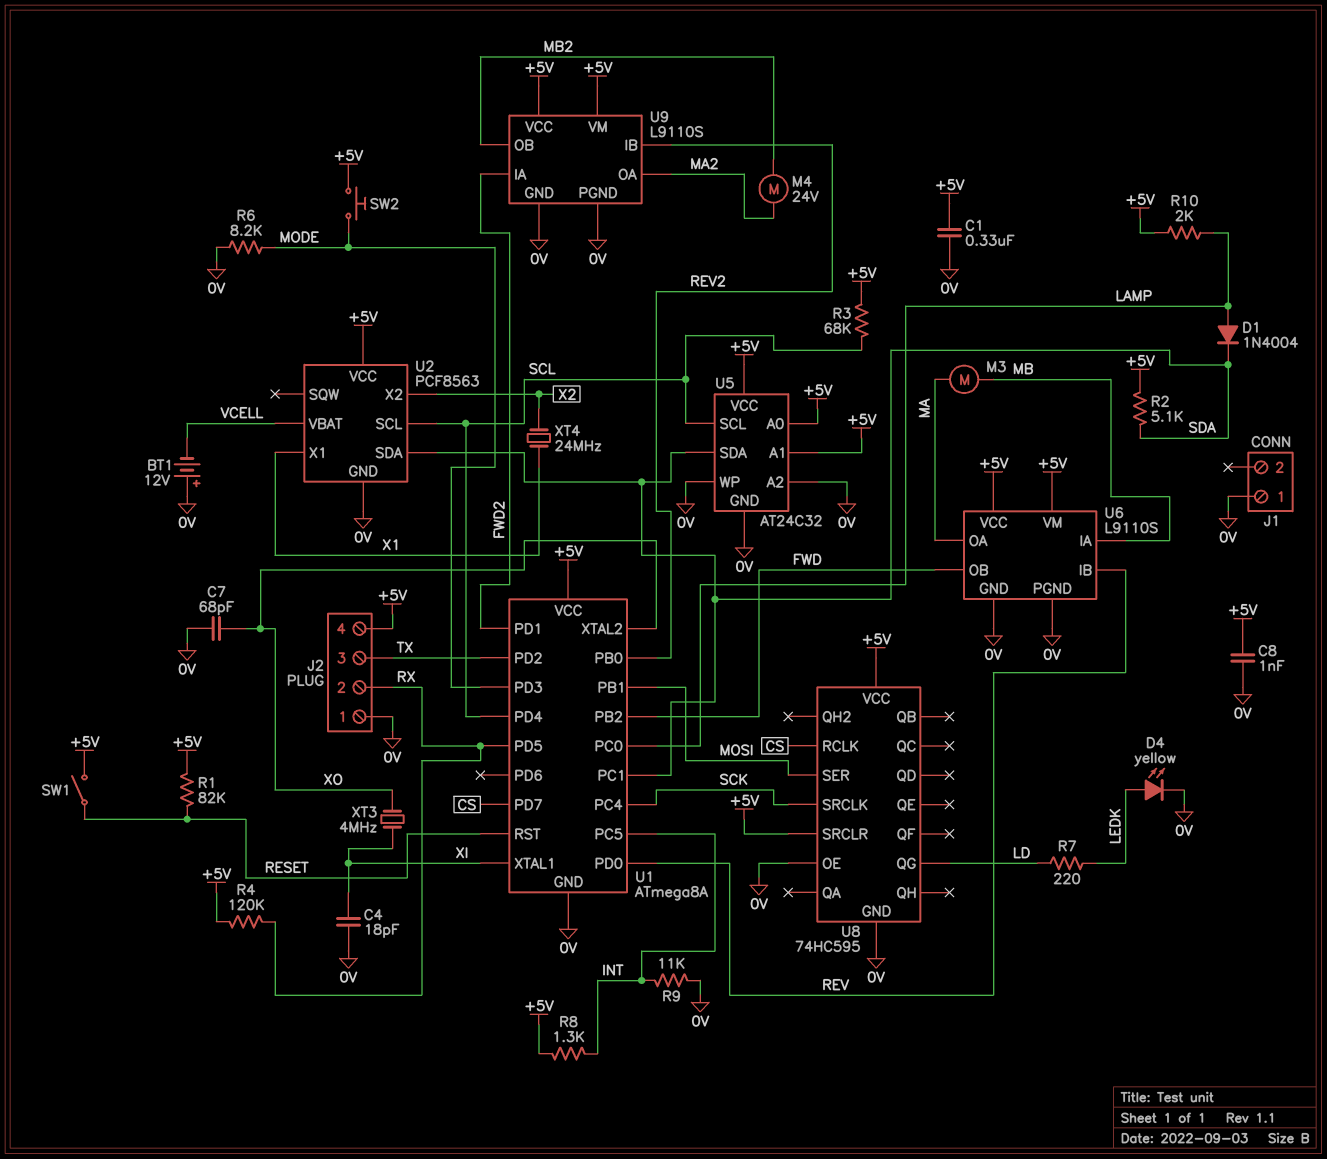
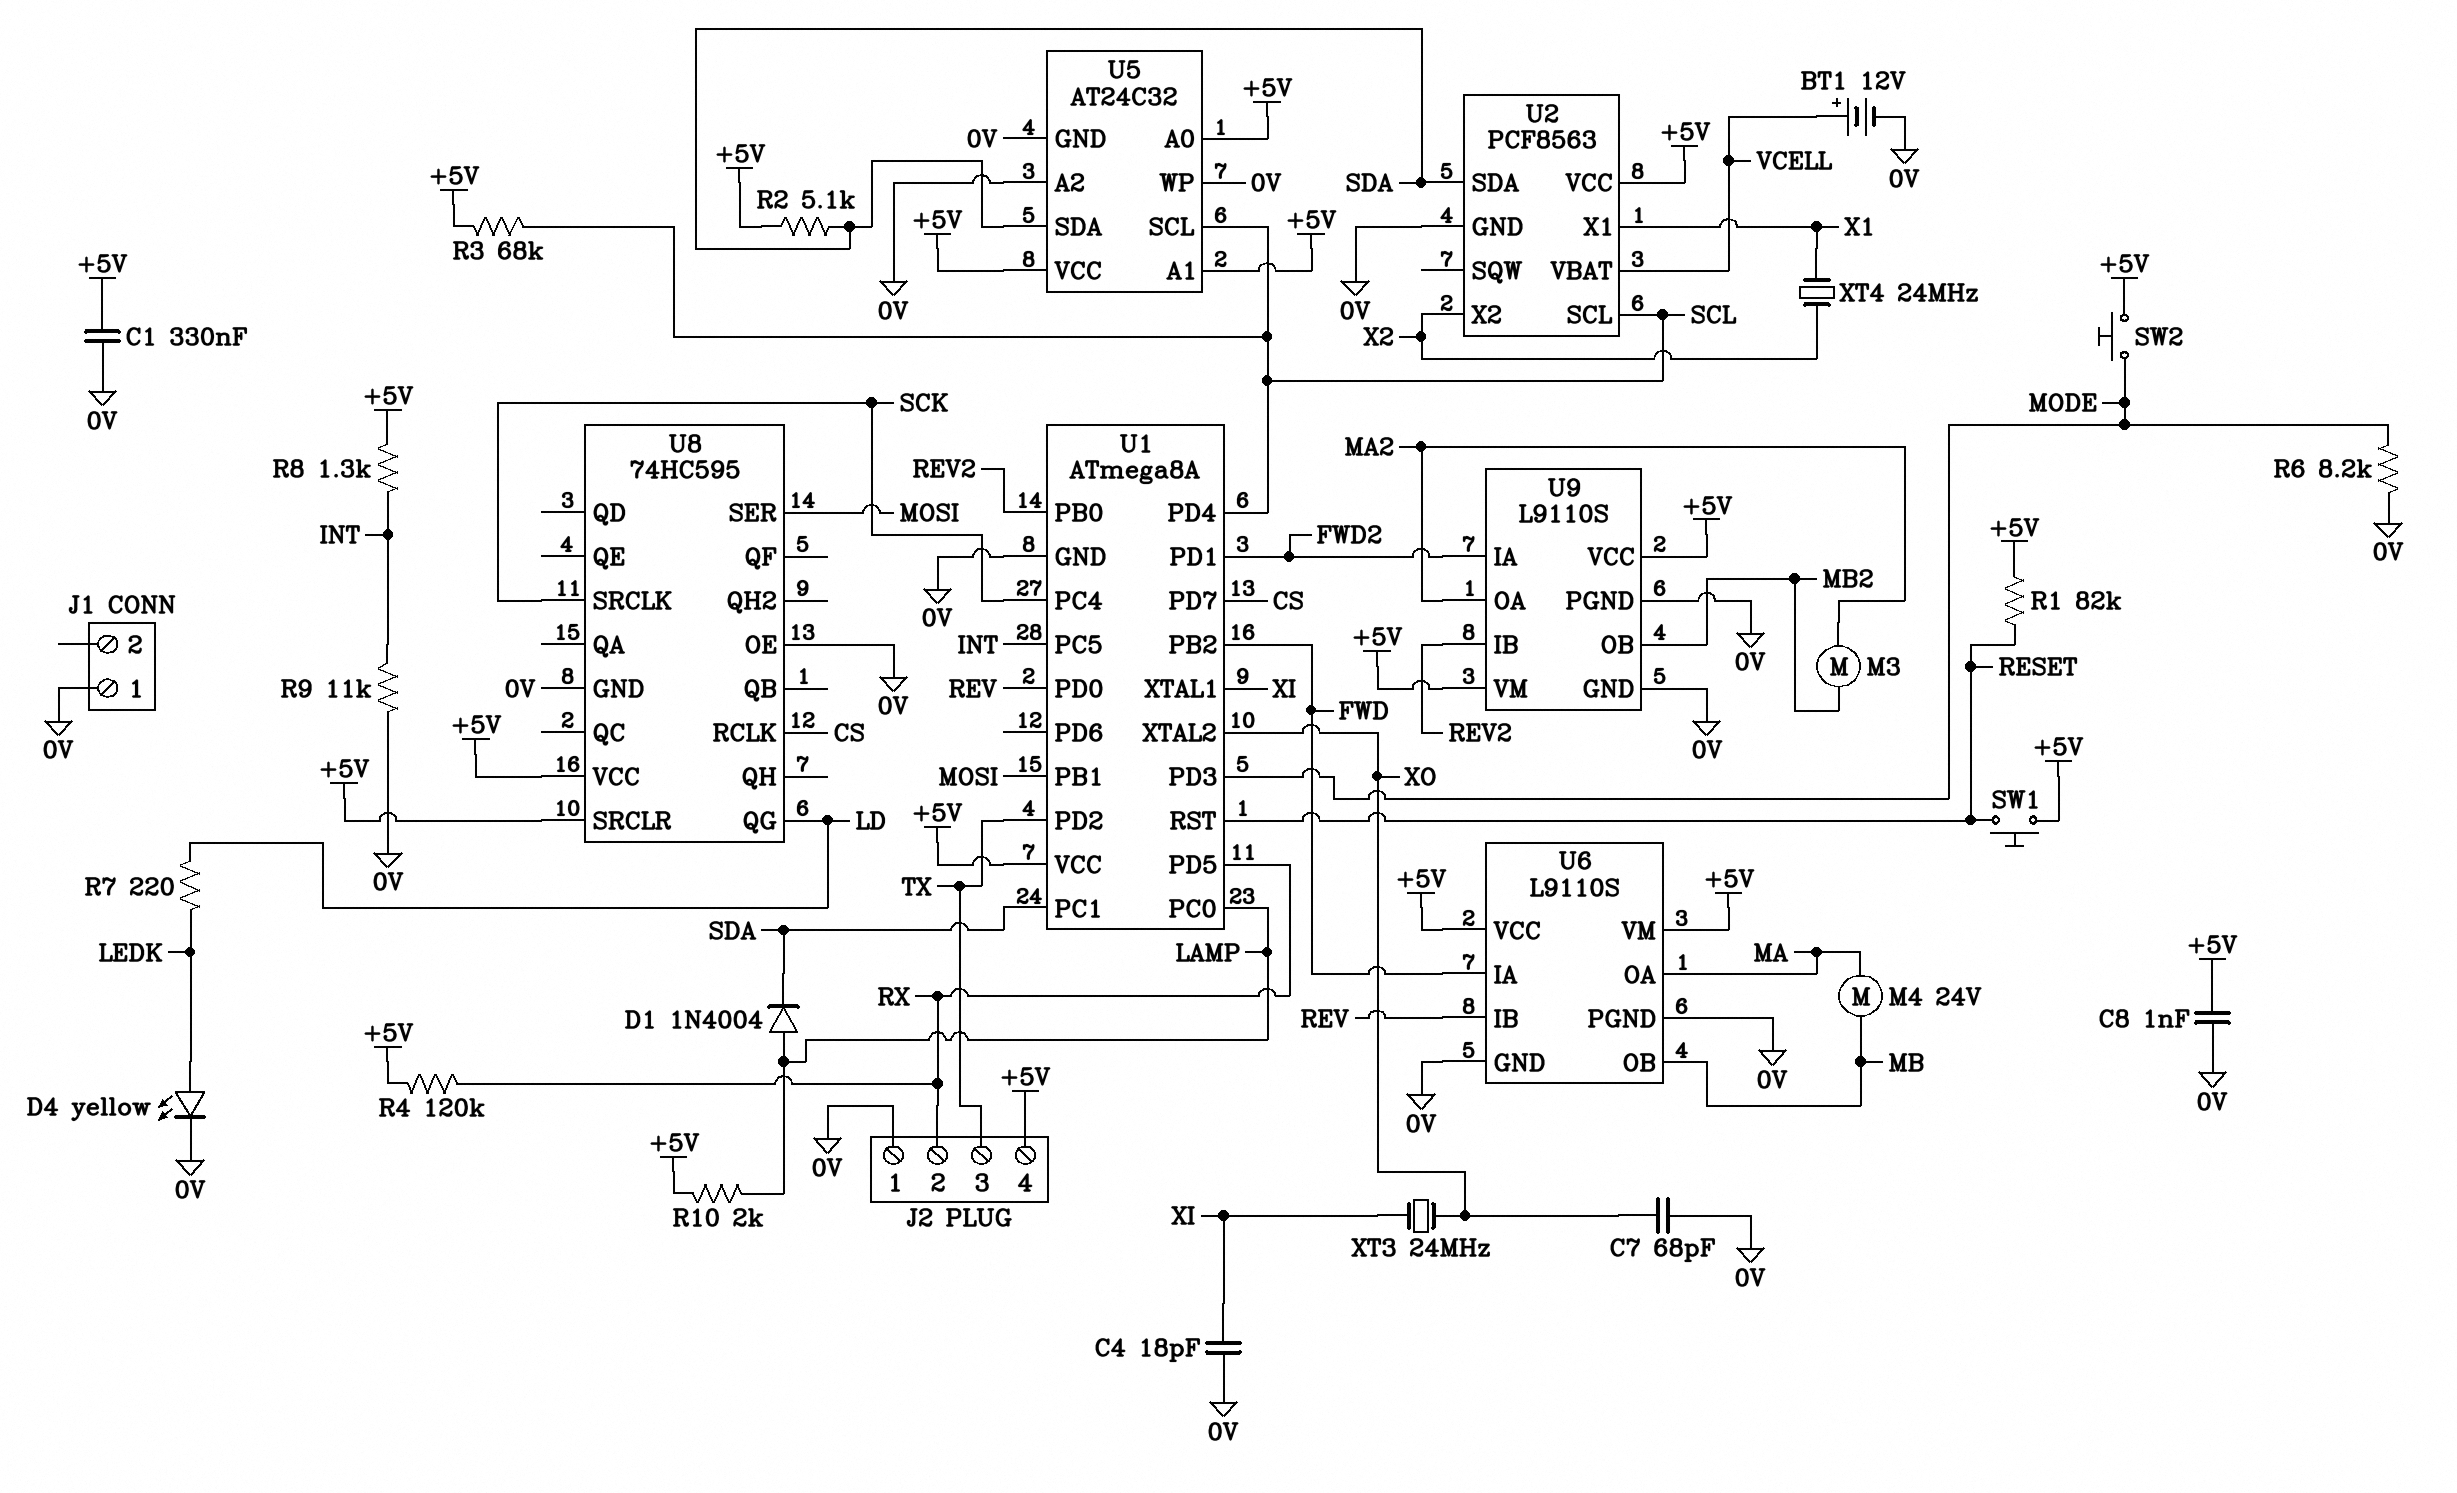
BT1: 12V (plus 0V, minus VCELL) -> 12V (plus VCELL, minus 0V)
M3: motor (MA, MB) -> motor (MA2, MB2)
M4: motor 24V (MA2, MB2) -> motor 24V (MA, MB)
SW1: switch (+5V, RESET) -> button (+5V, RESET)
U6 pin IA: MB -> FWD
U6 pin OB: FWD -> MB
XT3: 4MHz (XI, XO) -> 24MHz (XI, XO)

